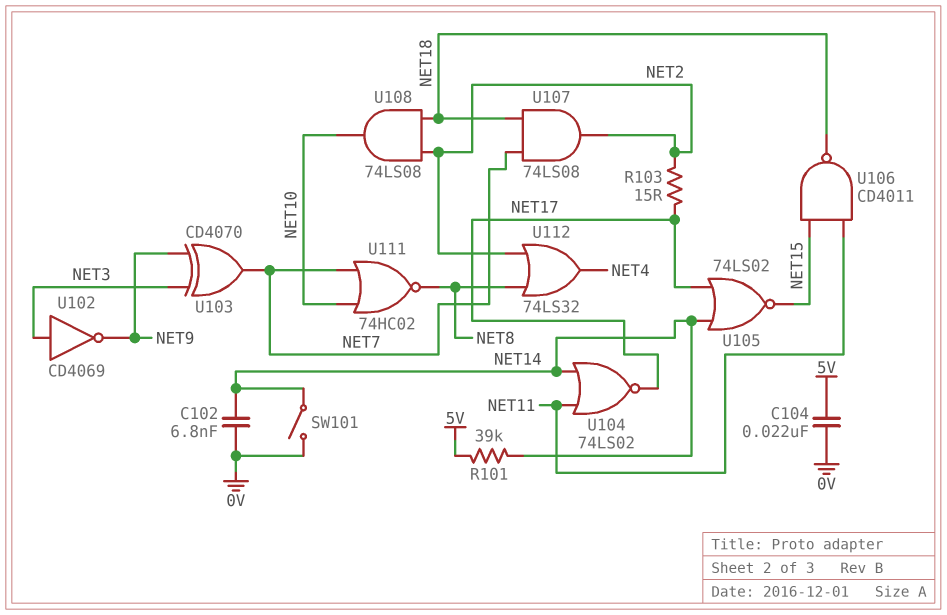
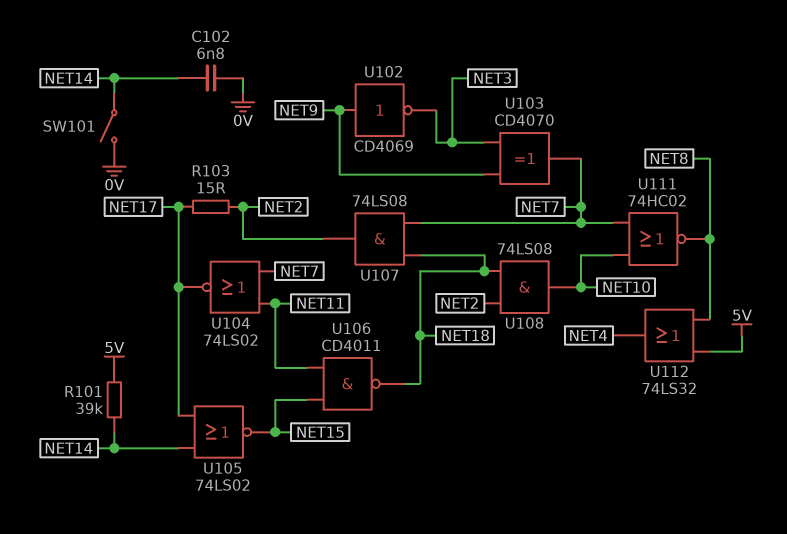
C104: 22nF (0V, 5V) -> none
U102: NOT CD4069 (in NET3, out NET9) -> NOT CD4069 (in NET9, out NET3)
U104: NOR 74LS02 (in NET11, in NET14, out NET17) -> NOR 74LS02 (in NET7, in NET11, out NET17)
U112: OR 74LS32 (in NET2, in NET8, out NET4) -> OR 74LS32 (in 5V, in NET8, out NET4)

